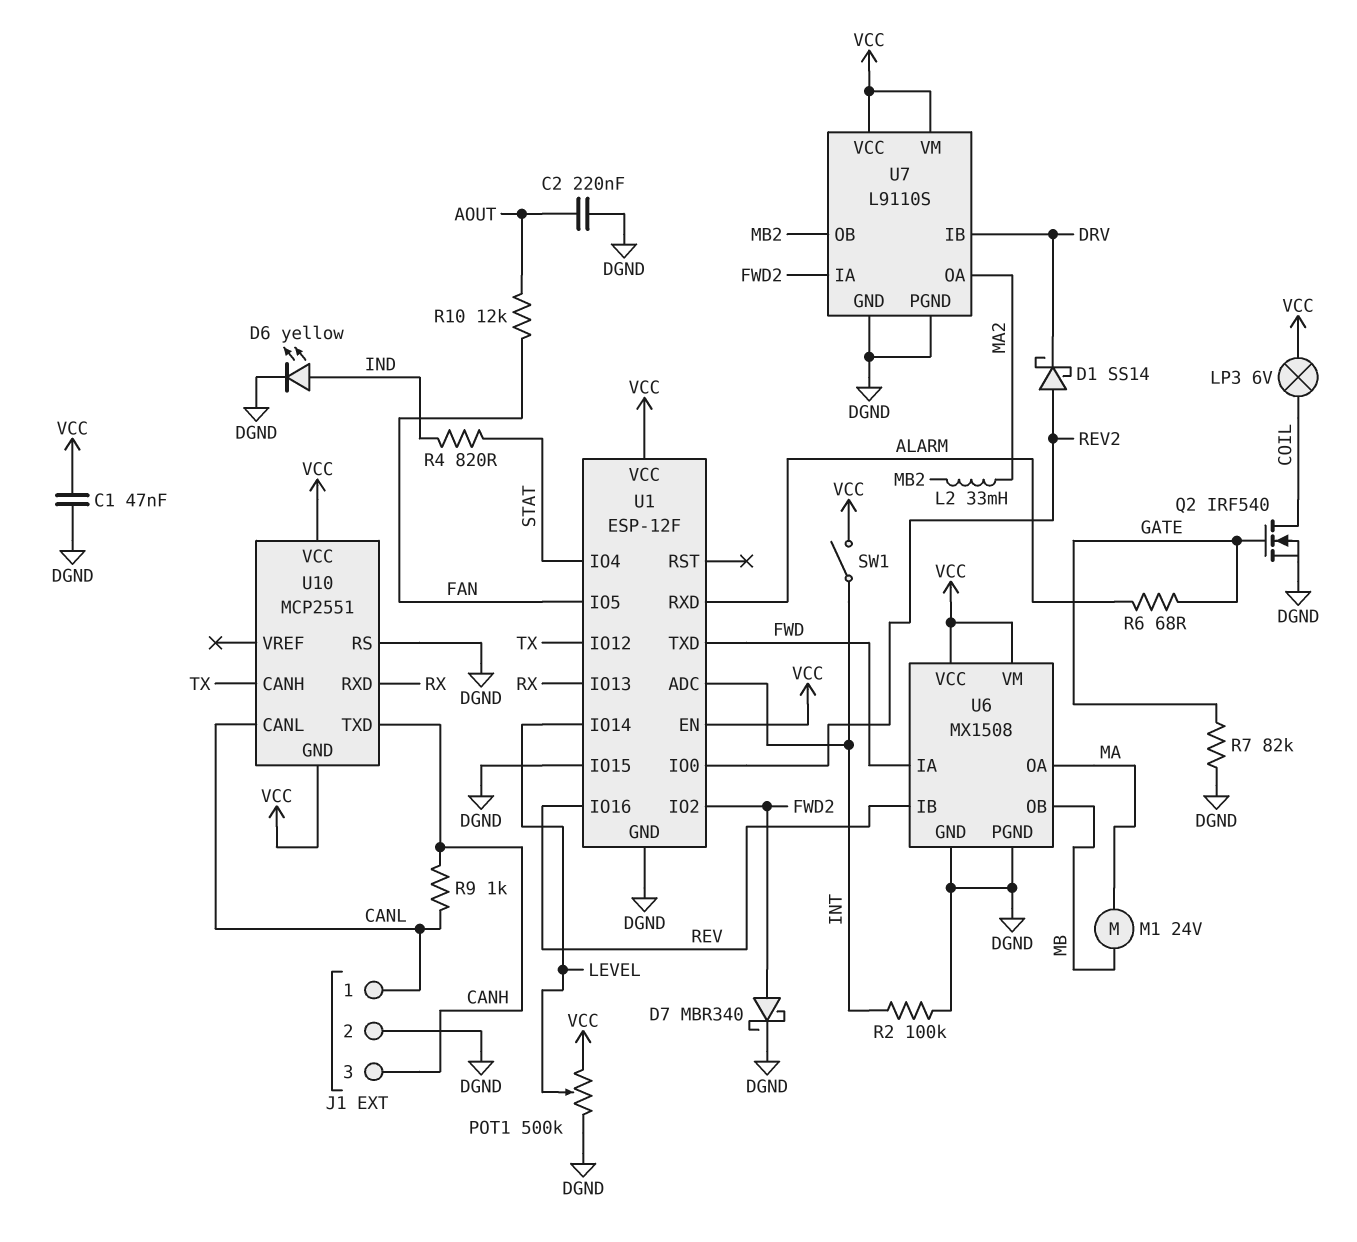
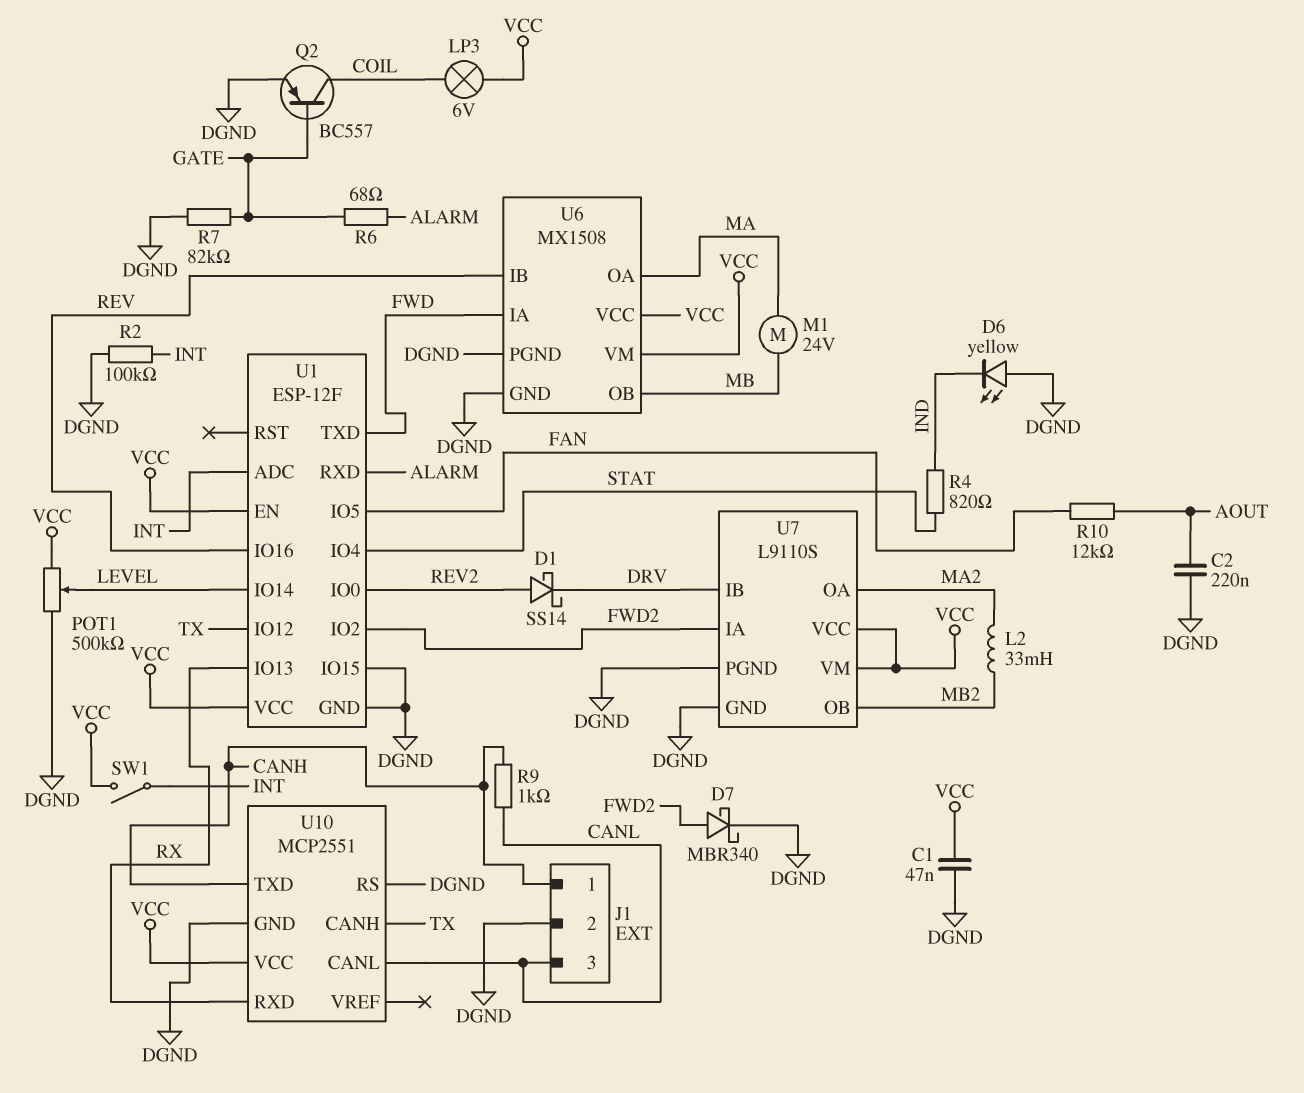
D6: LED yellow (A IND, K DGND) -> LED yellow (A DGND, K IND)
J1 pin 1: CANL -> CANH
J1 pin 3: CANH -> CANL
Q2: NMOS IRF540 (G GATE, D COIL, S DGND) -> PNP BC557 (B GATE, C COIL, E DGND)
U10 pin GND: VCC -> DGND

